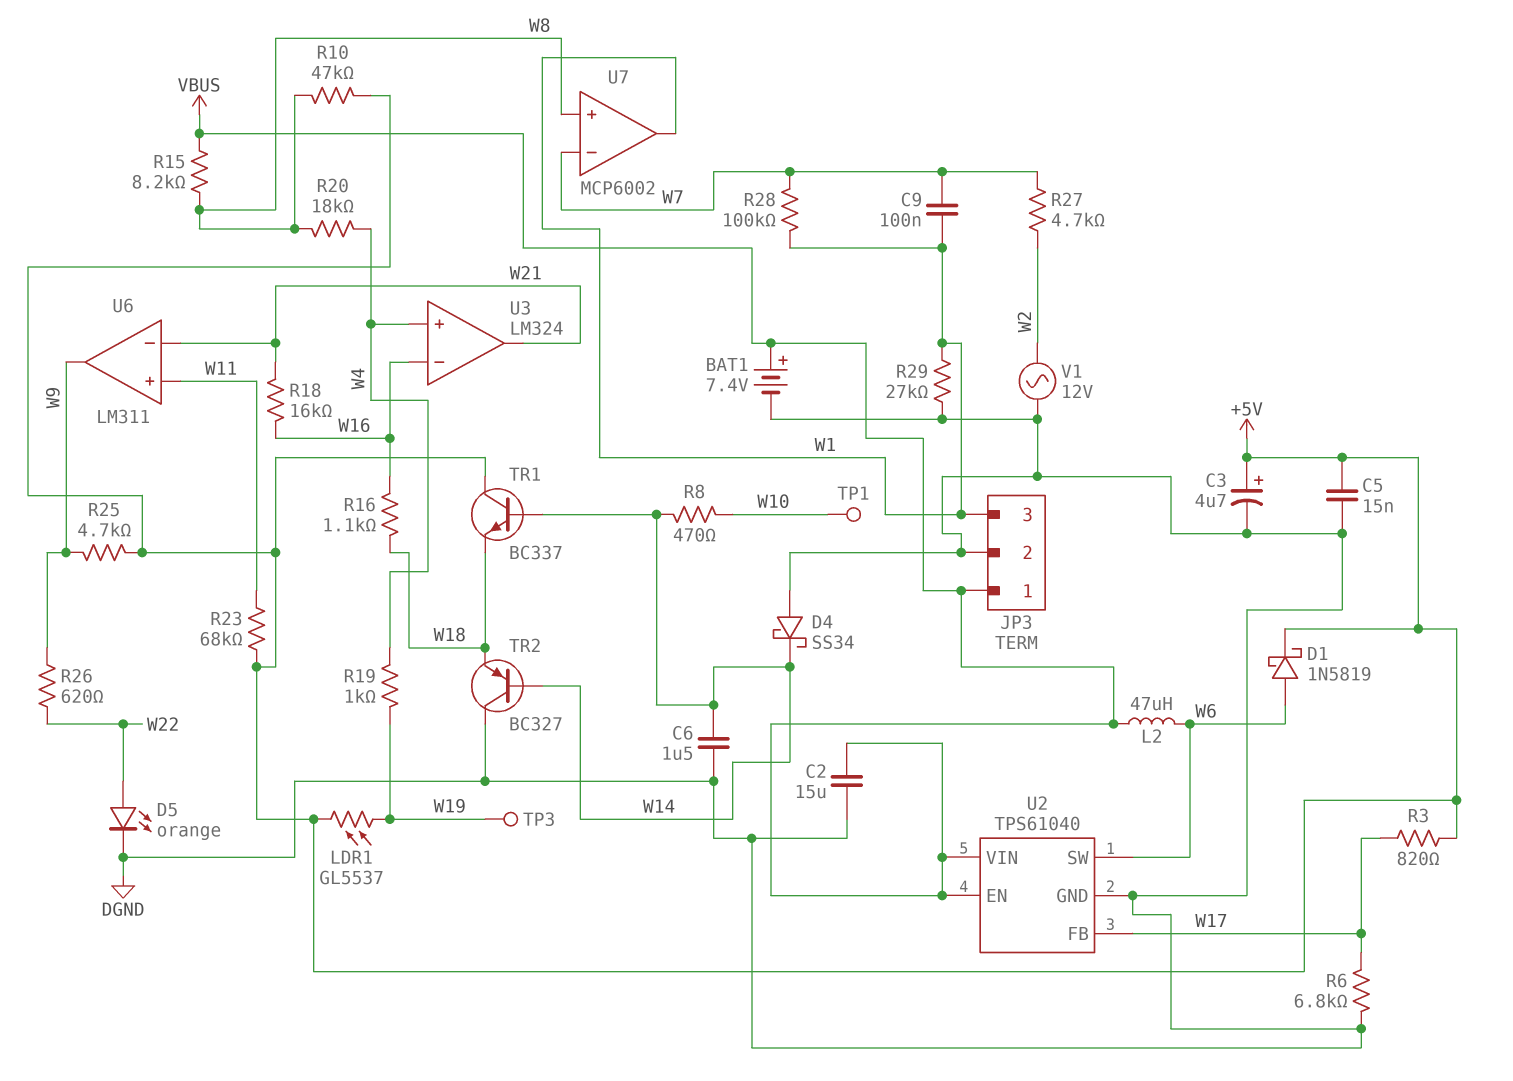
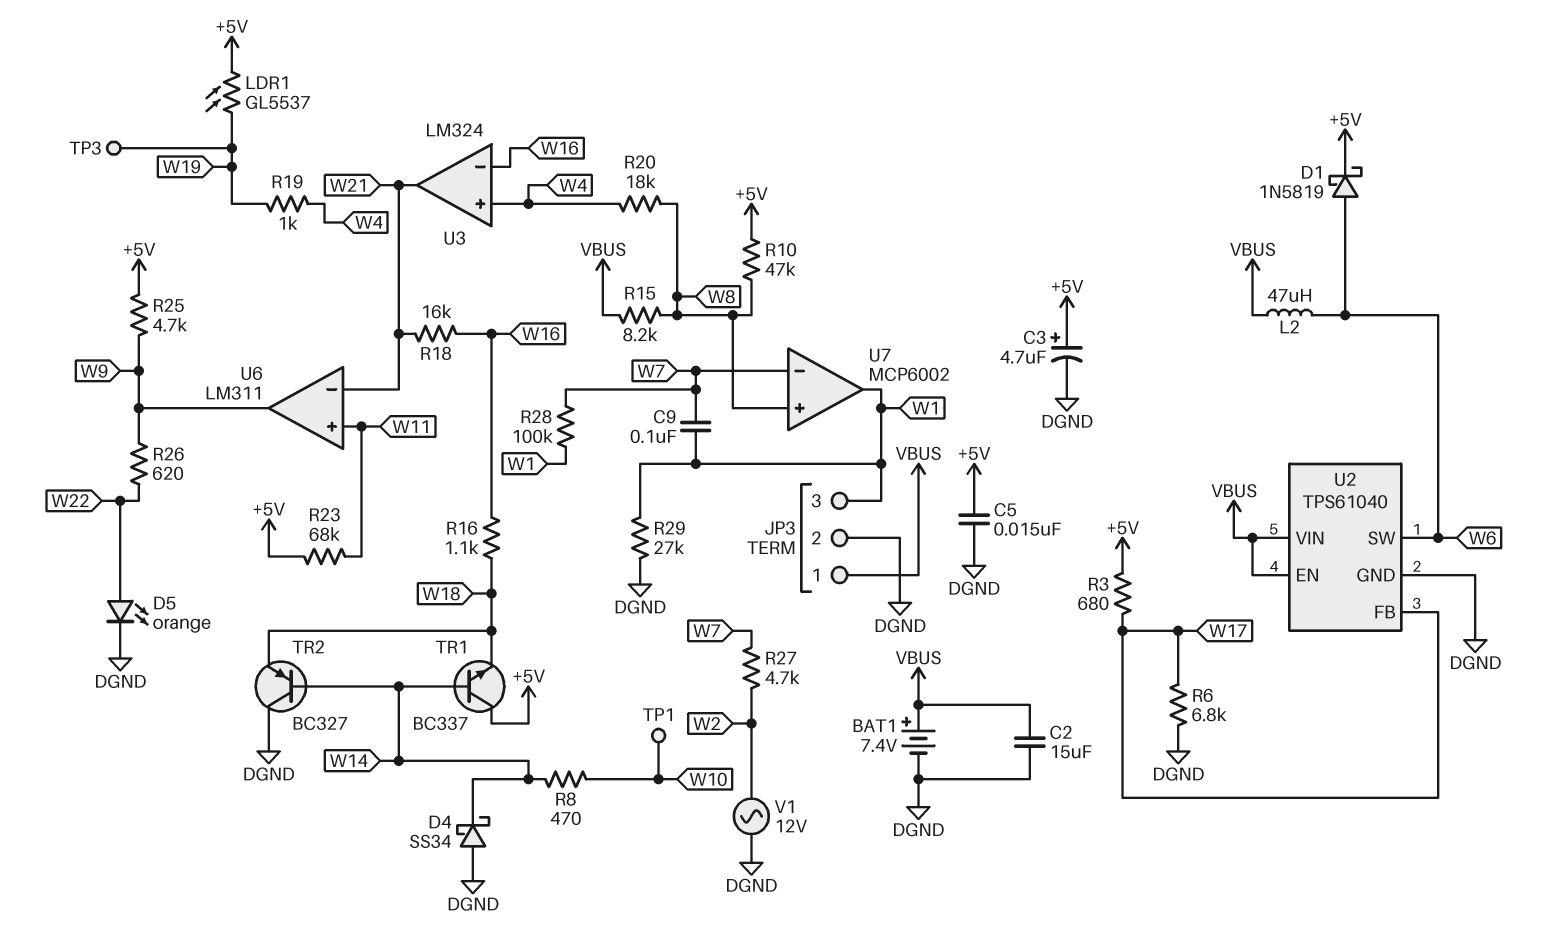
C6: 1.5uF (DGND, W14) -> none
R3: 820 (+5V, W17) -> 680 (+5V, W17)

